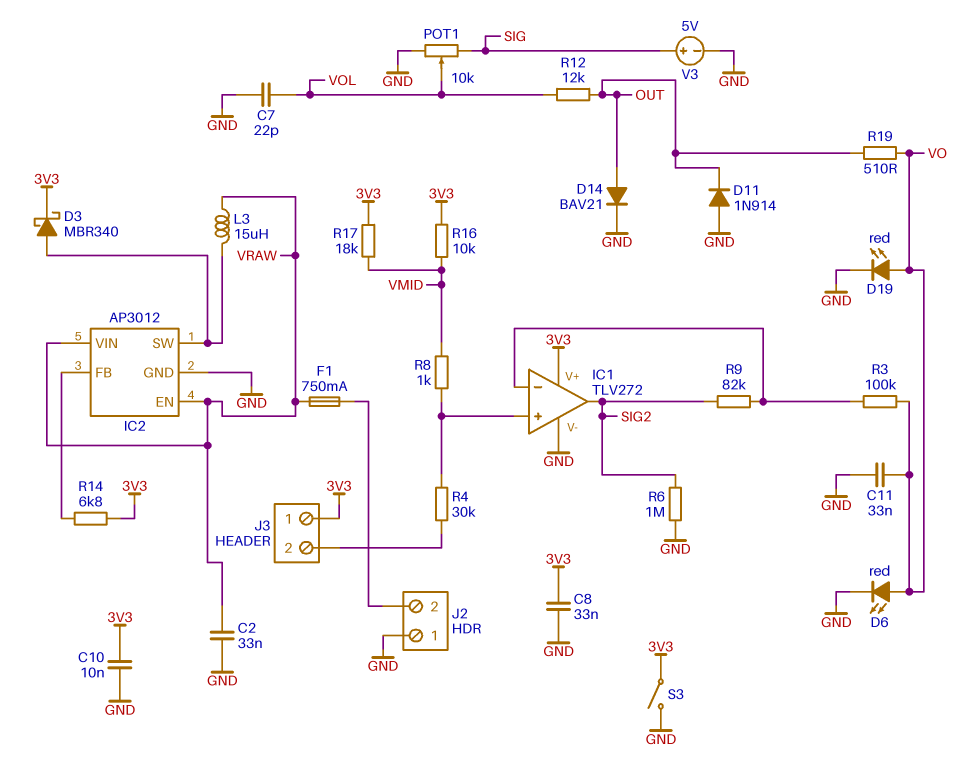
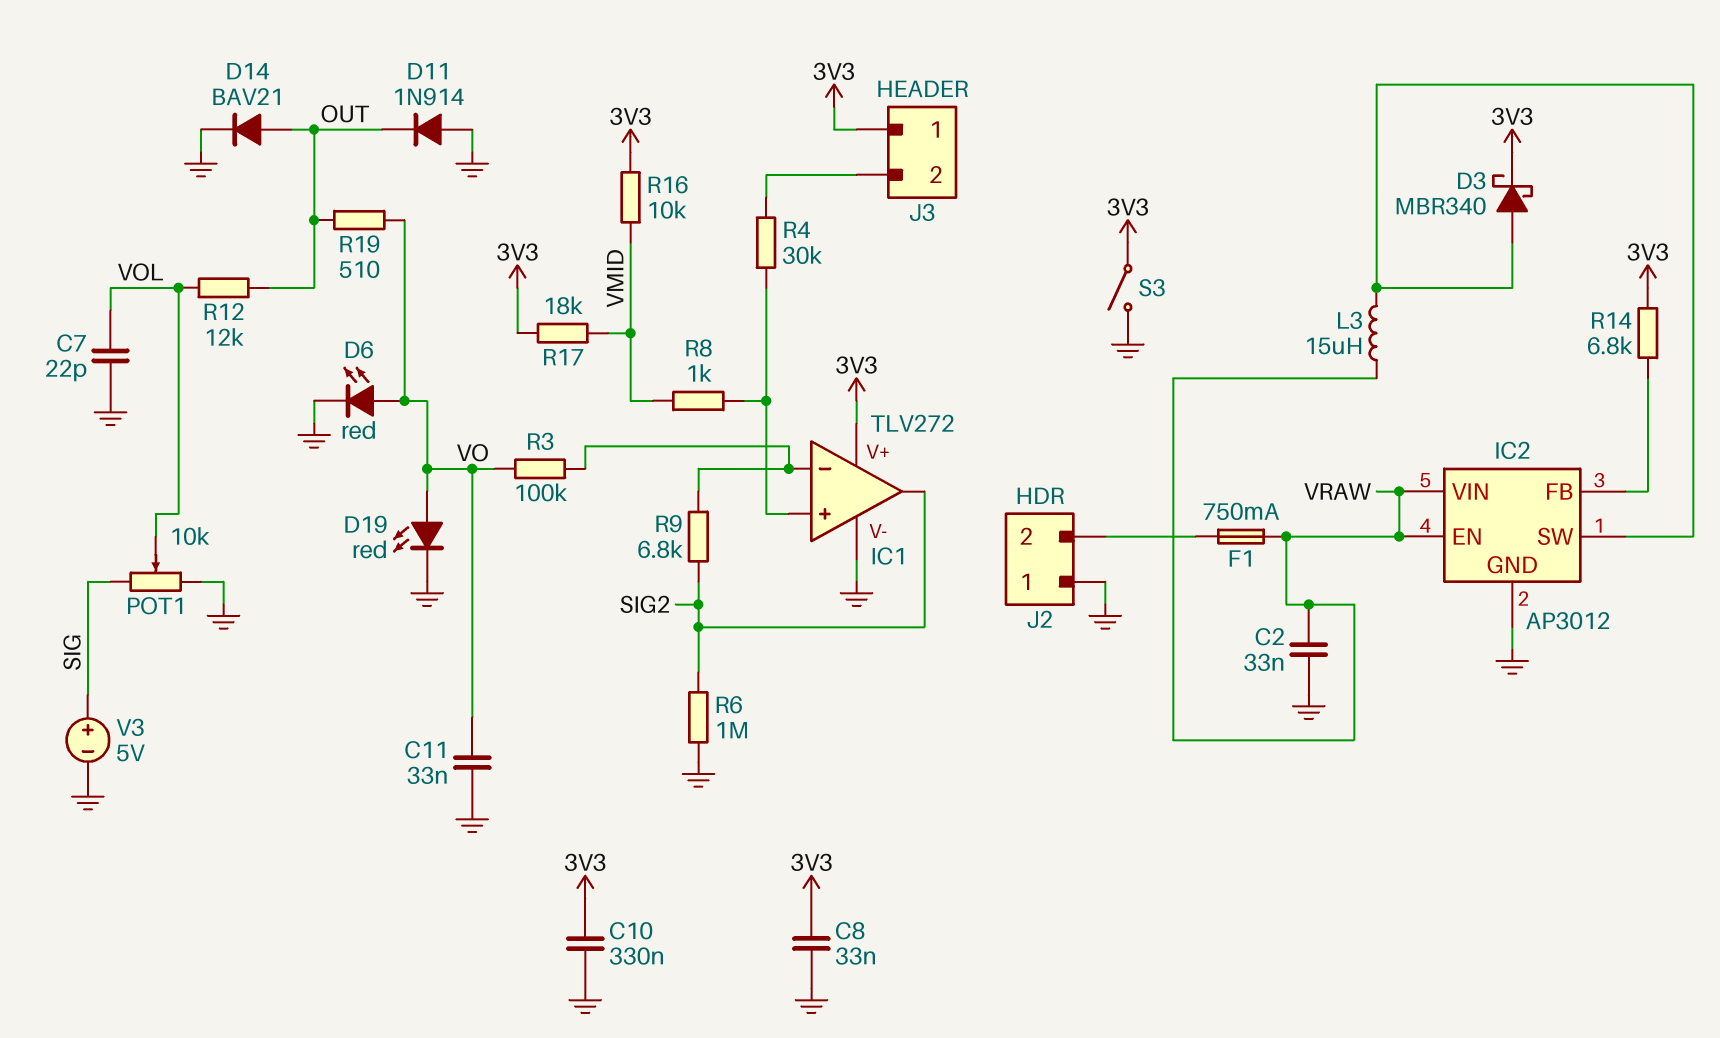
C10: 10nF (3V3, GND) -> 330nF (3V3, GND)
R9: 82k (IC1/in-, SIG2) -> 6.8k (IC1/in-, SIG2)

